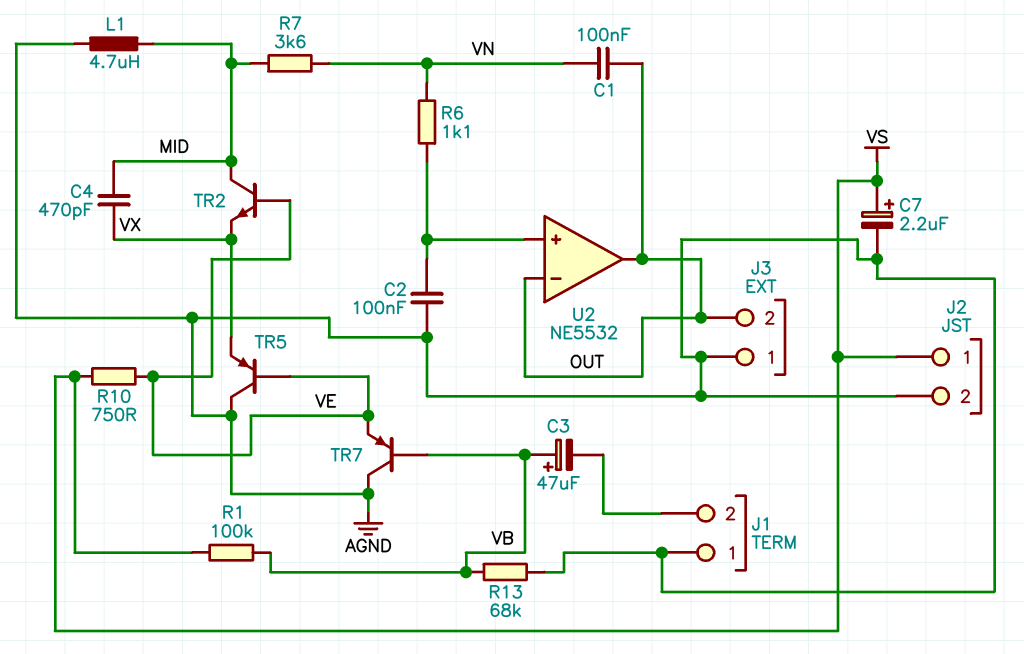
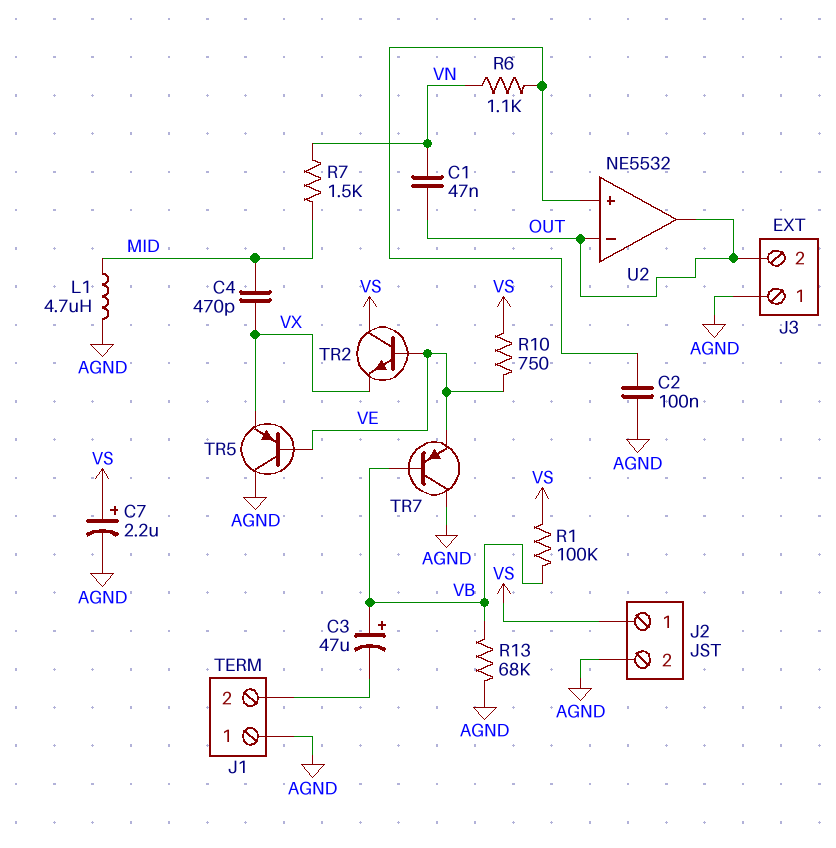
C1: 100nF (OUT, VN) -> 47nF (OUT, VN)
R7: 3.6k (MID, VN) -> 1.5k (MID, VN)
TR2: NPN (B VE, C MID, E VX) -> NPN (B VE, C VS, E VX)

